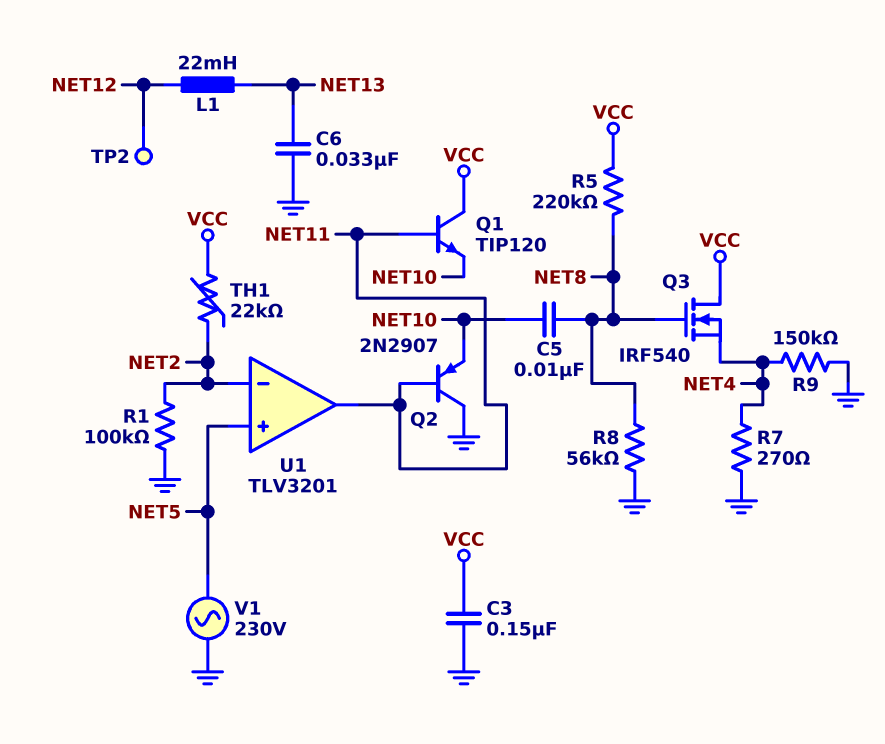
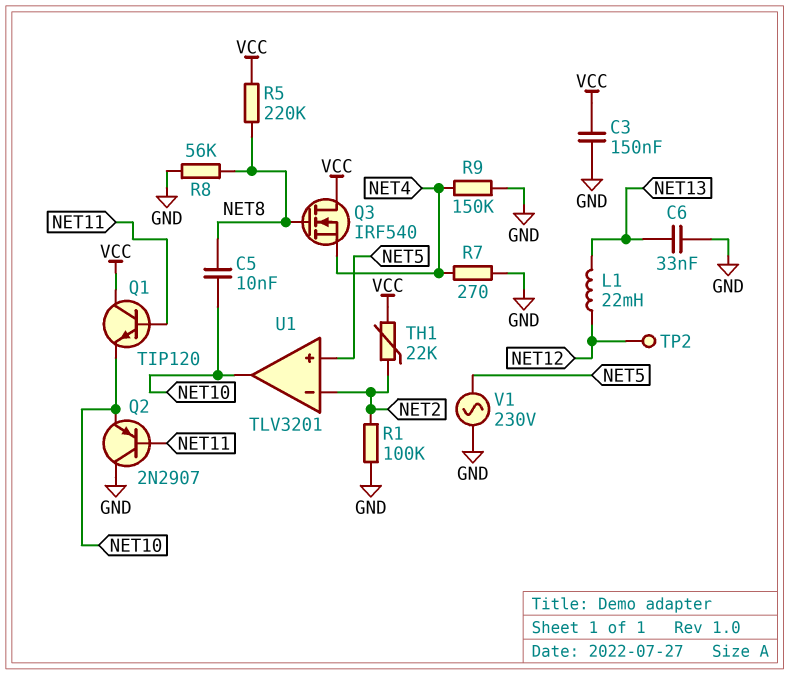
U1 pin out: NET11 -> NET10

